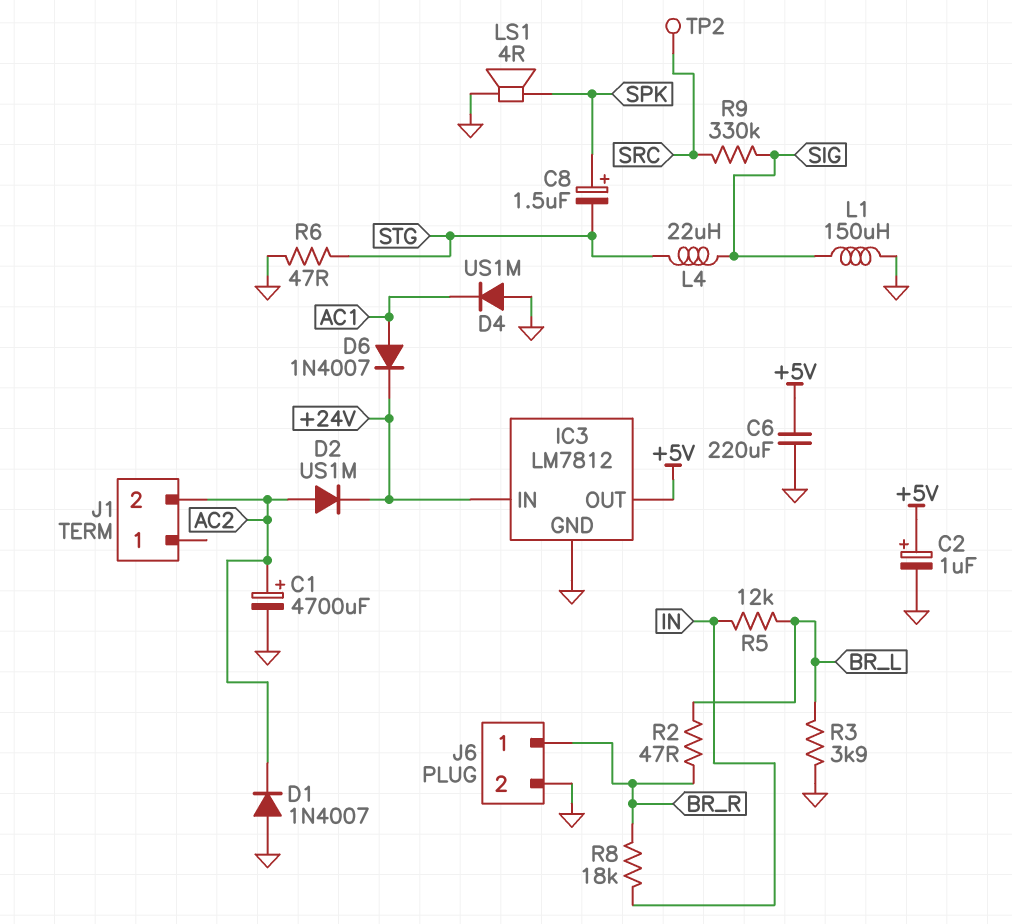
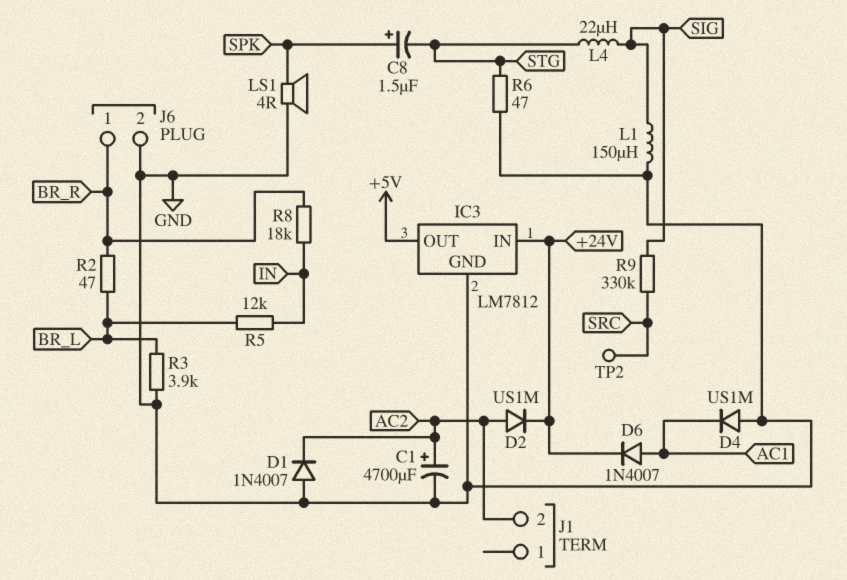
C2: 1uF (plus +5V, minus GND) -> none
C6: 220uF (+5V, GND) -> none

